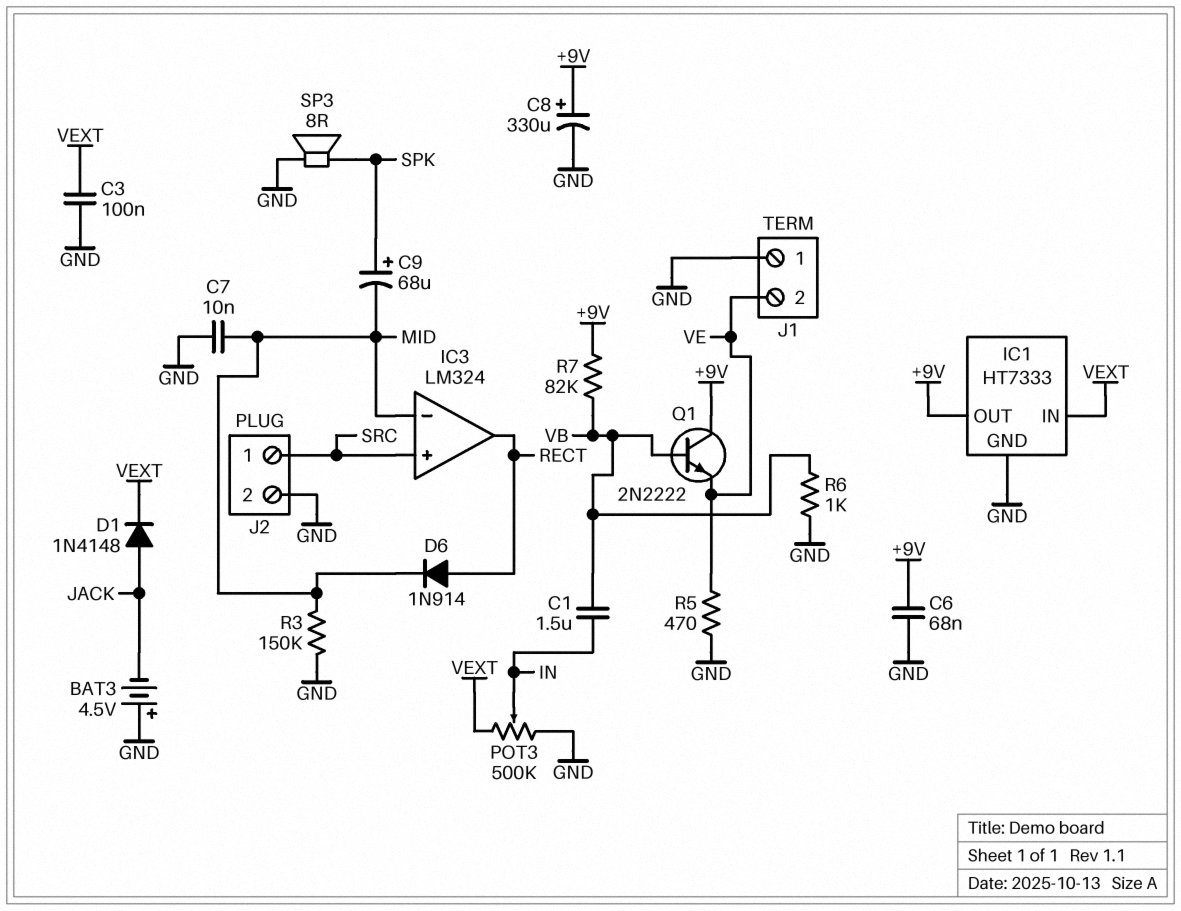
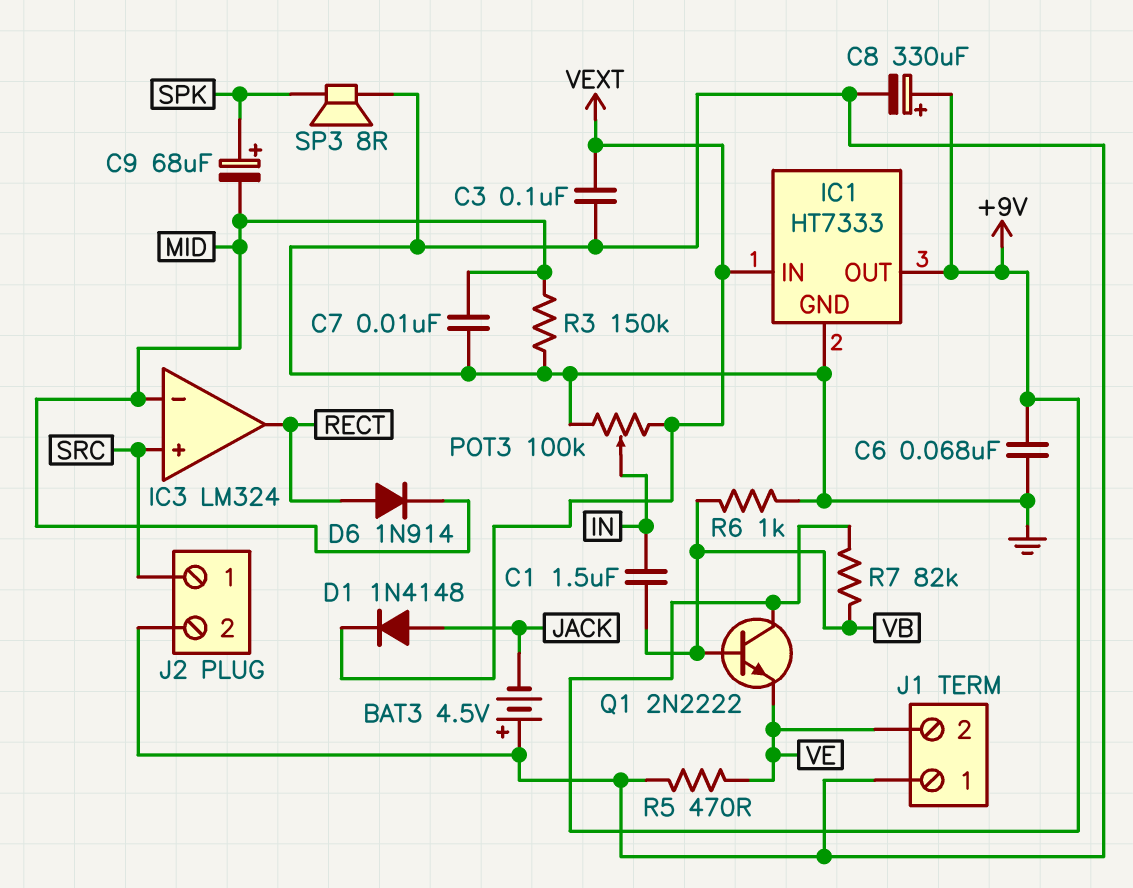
POT3: 500k (GND, VEXT, wiper IN) -> 100k (GND, VEXT, wiper IN)

